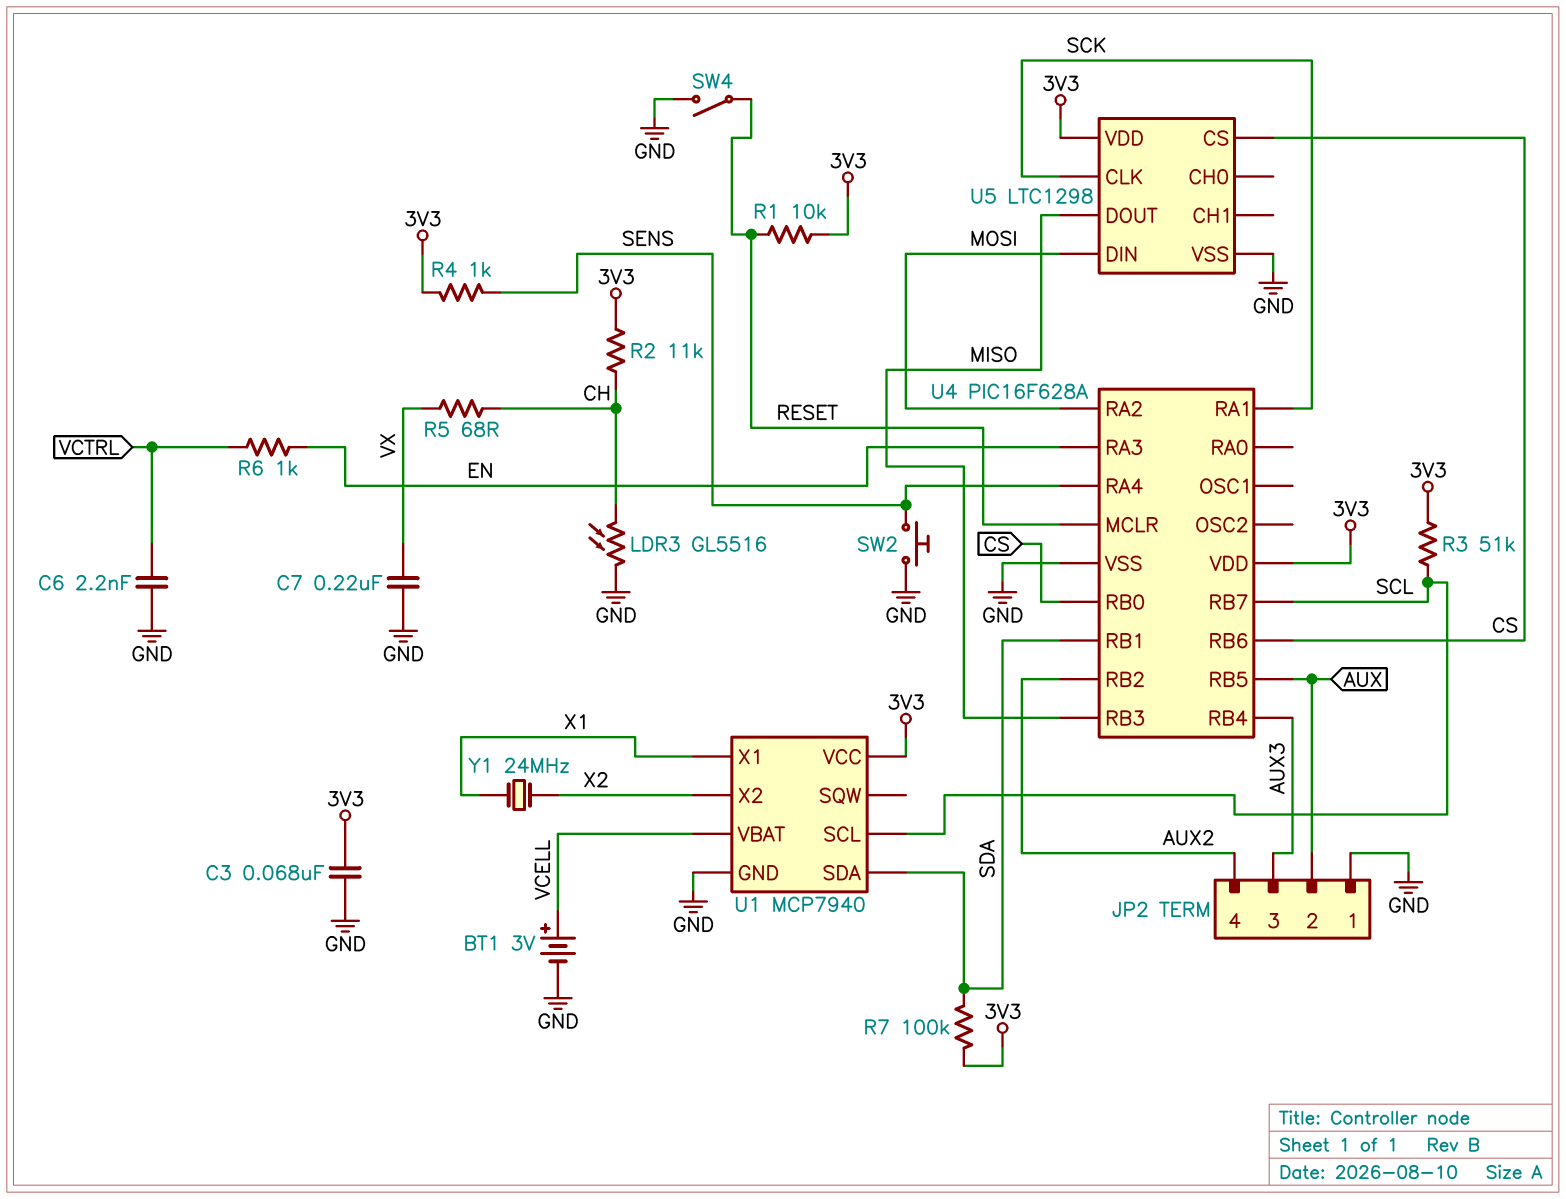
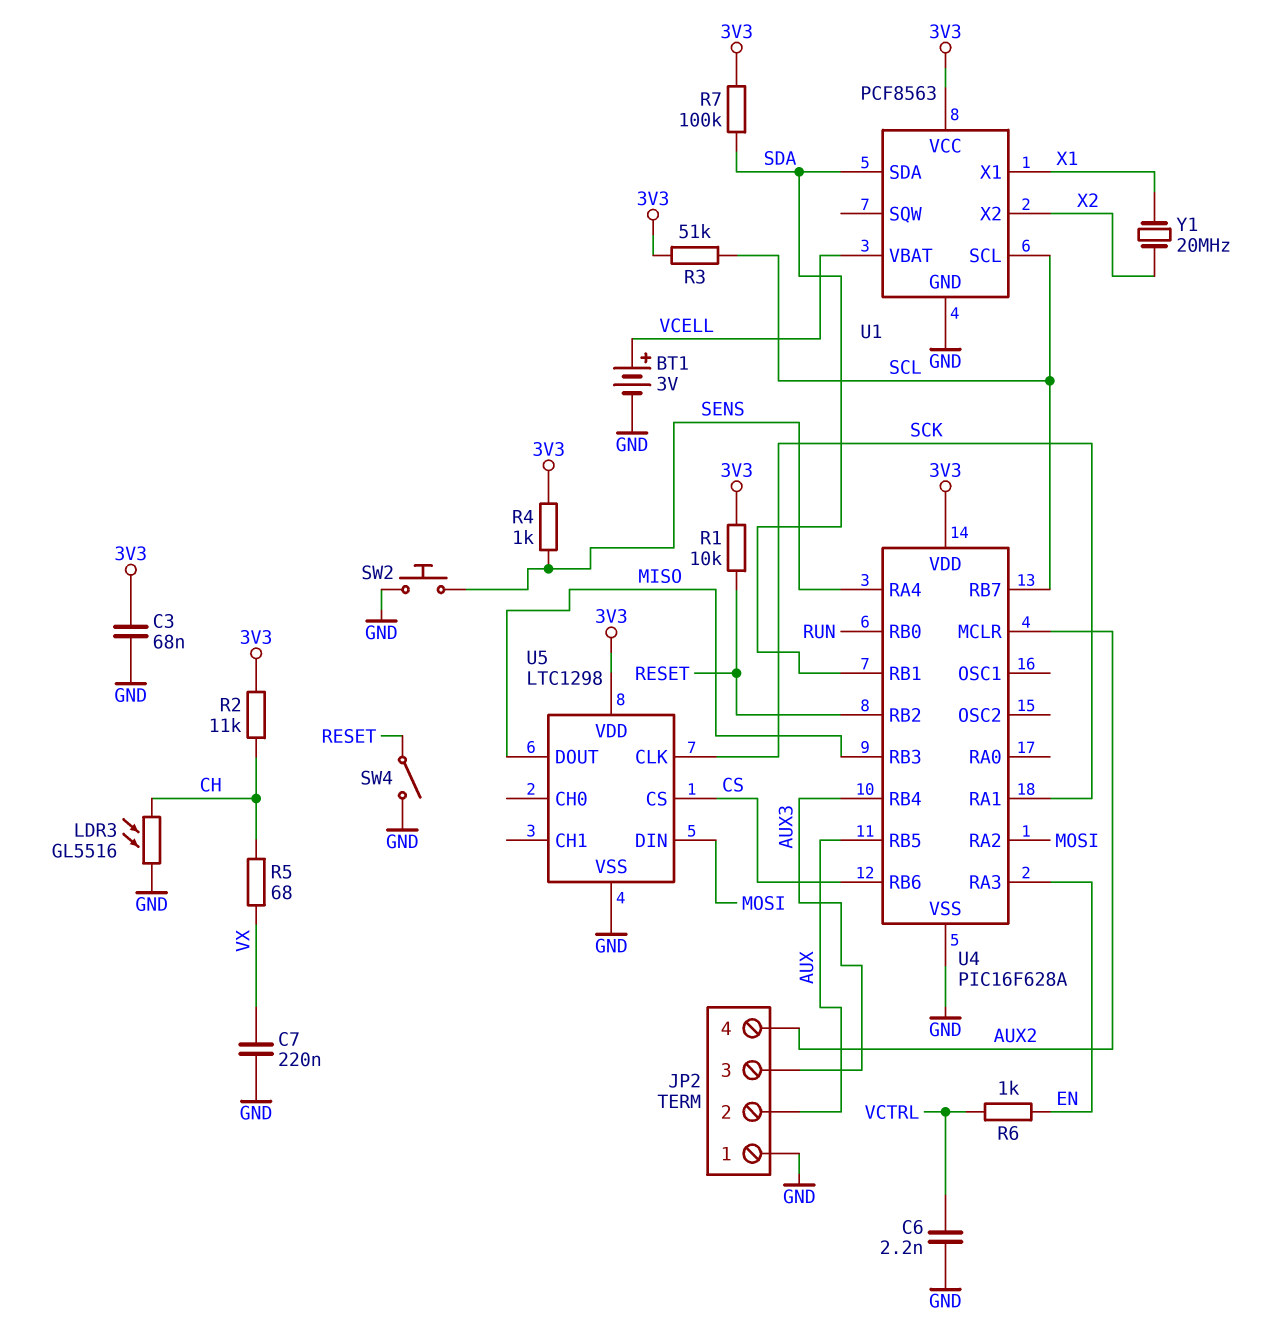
U1: MCP7940 -> PCF8563
U4 pin MCLR: RESET -> AUX2
U4 pin RB0: CS -> RUN
U4 pin RB2: AUX2 -> RESET
Y1: 24MHz (X1, X2) -> 20MHz (X1, X2)

